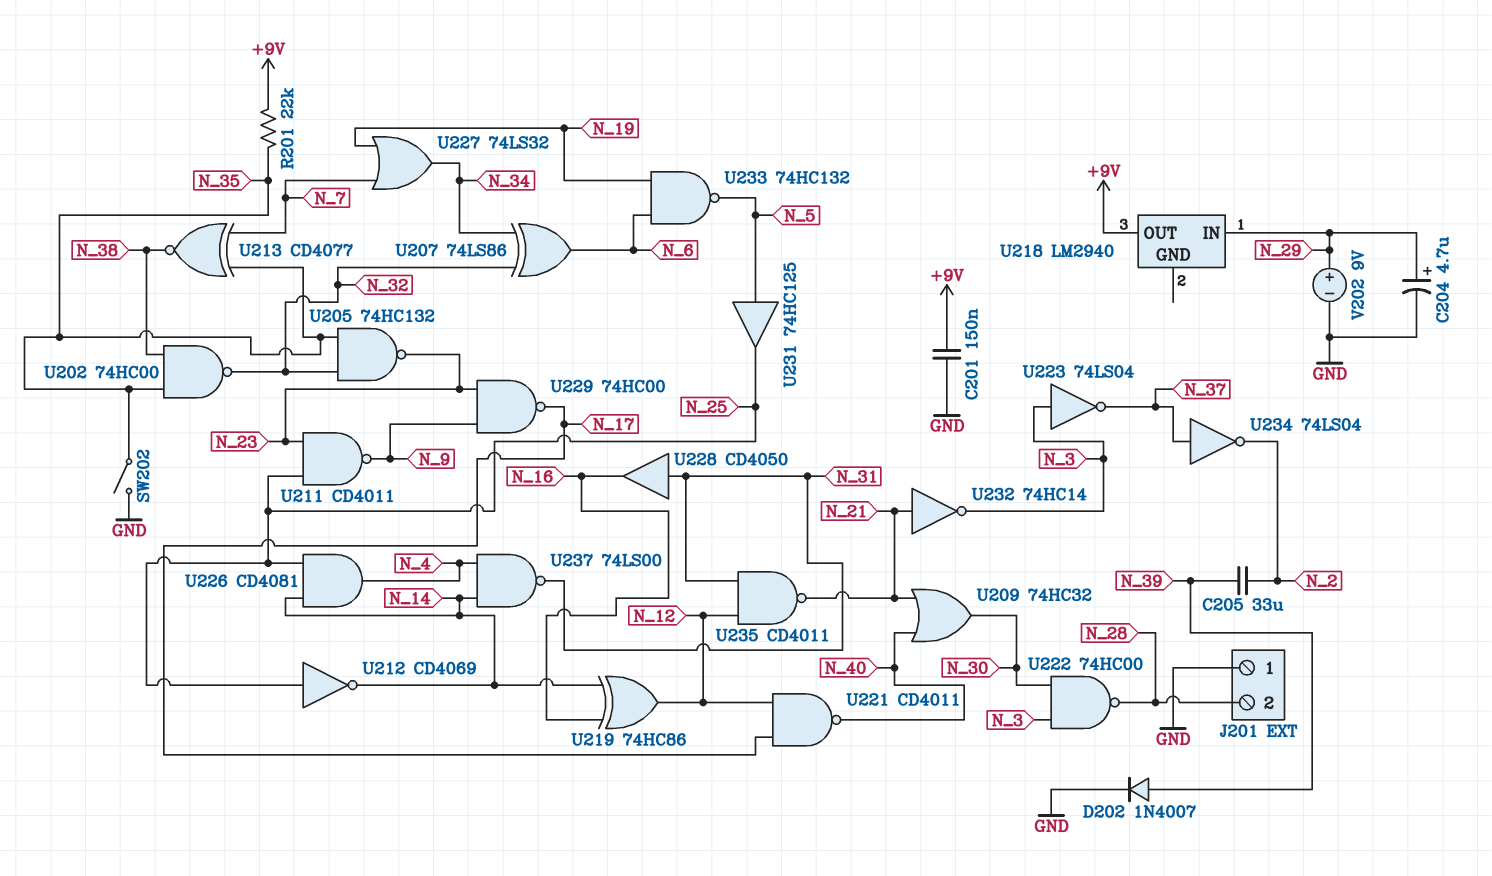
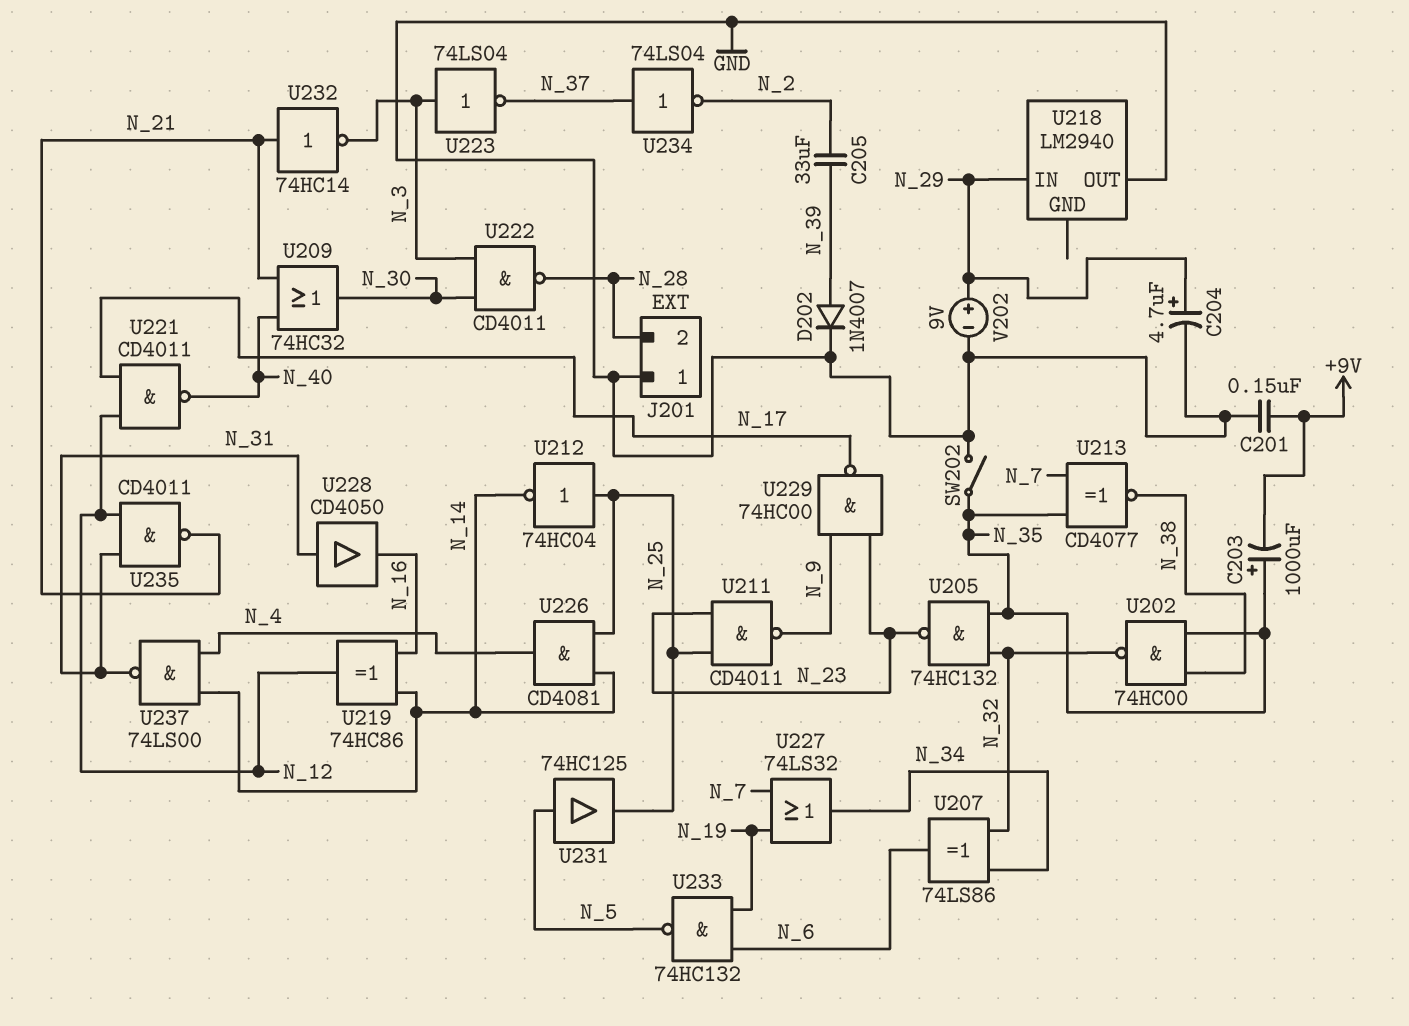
C203: none -> 1000uF (plus N_35, minus +9V)
R201: 22k (+9V, N_35) -> none
U212: NOT CD4069 (in N_25, out N_14) -> NOT 74HC04 (in N_25, out N_14)
U218 pin OUT: +9V -> GND
U222: NAND 74HC00 (in N_3, in N_30, out N_28) -> NAND CD4011 (in N_3, in N_30, out N_28)

